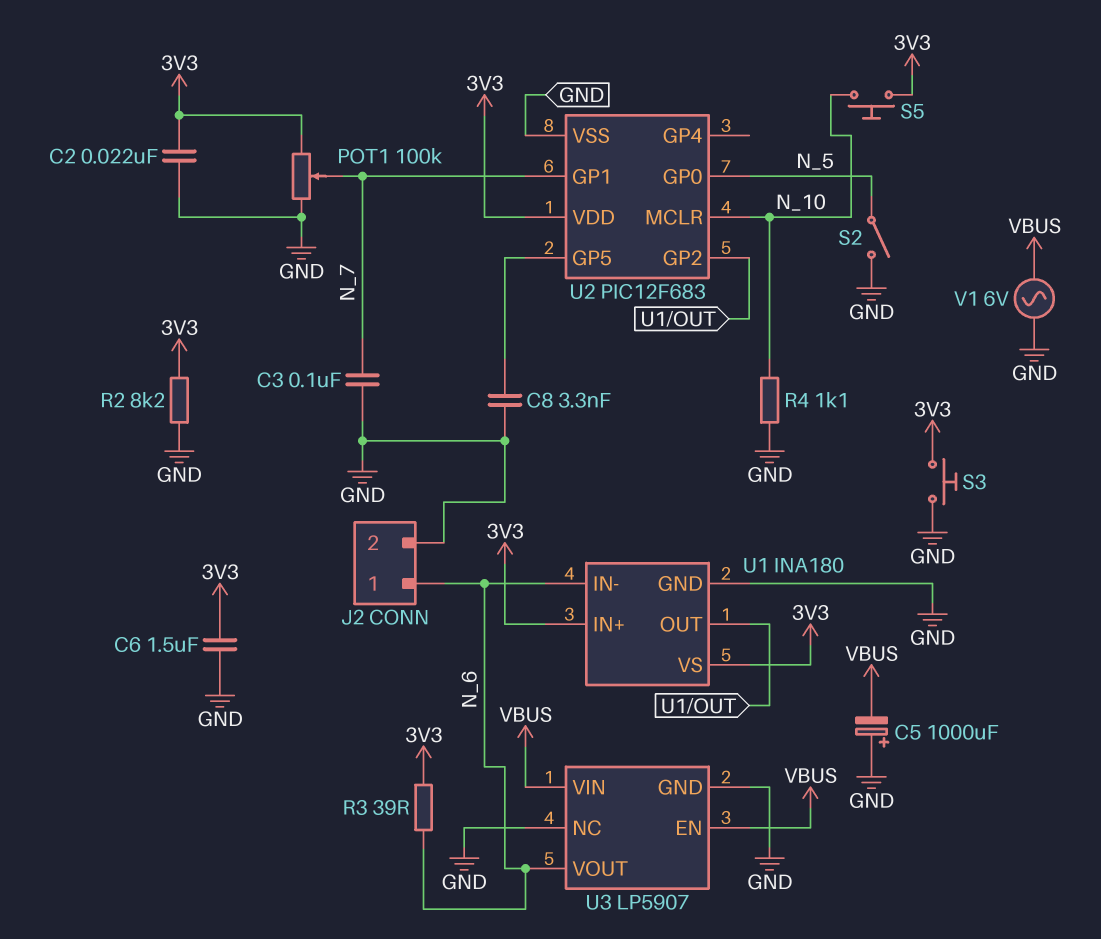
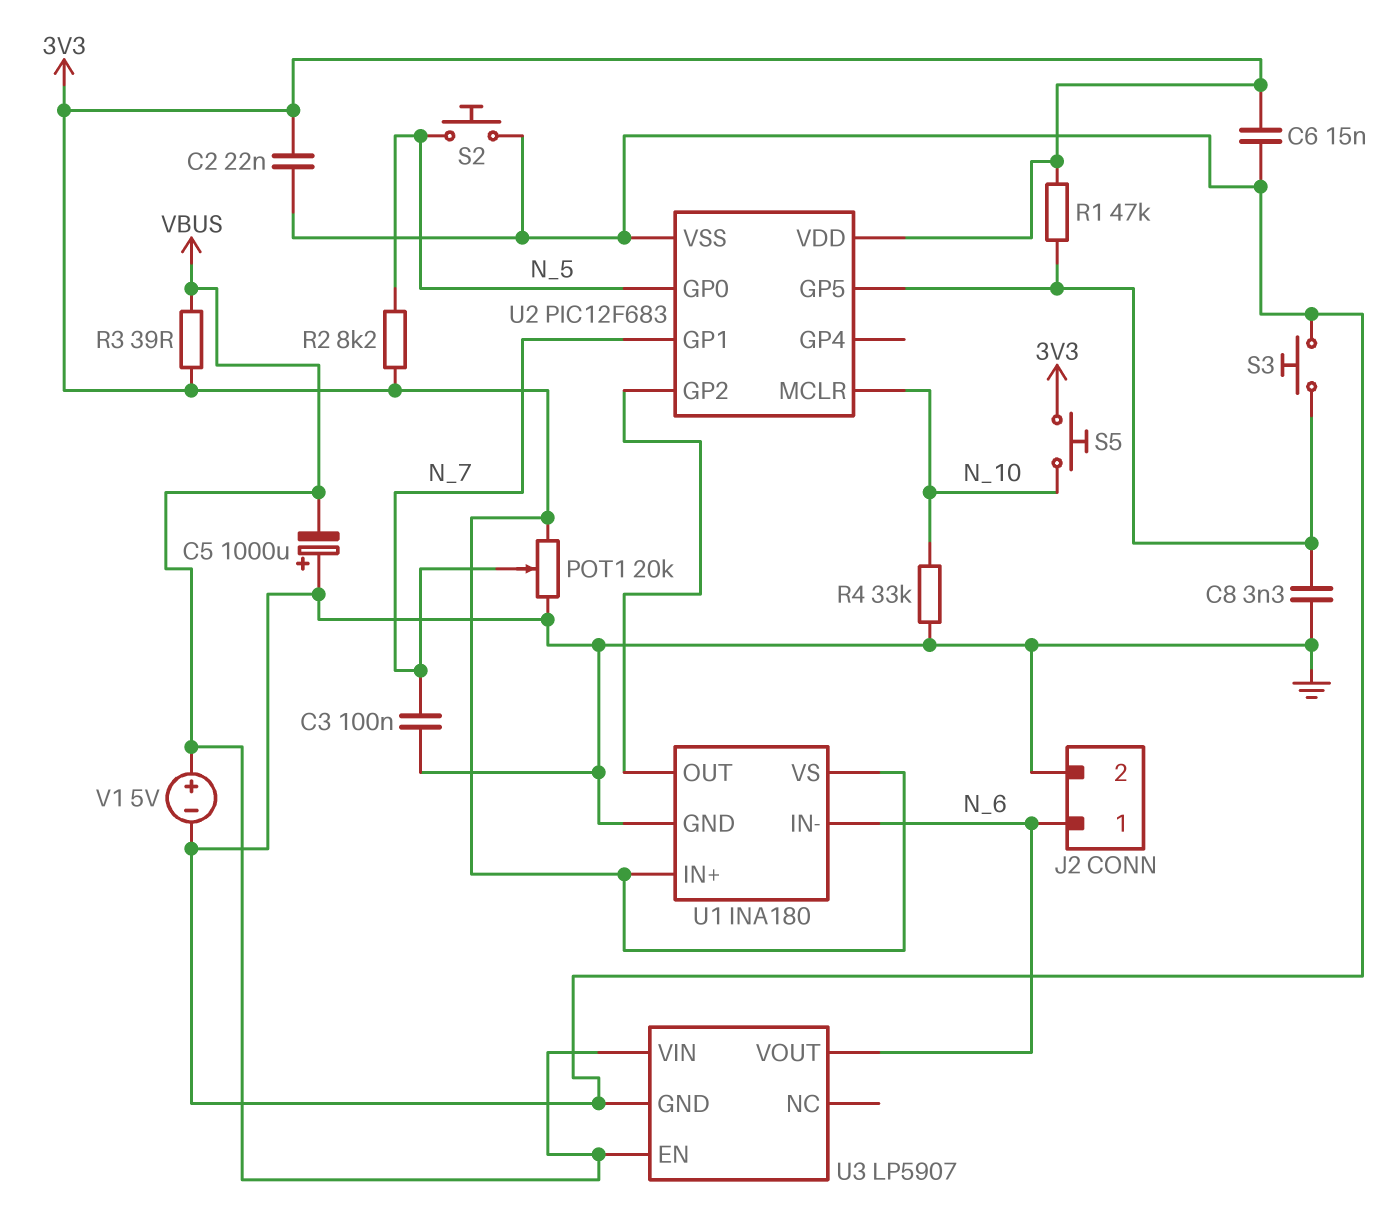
C6: 1.5uF (3V3, GND) -> 15nF (3V3, GND)
POT1: 100k (3V3, GND, wiper N_7) -> 20k (3V3, GND, wiper N_7)
R1: none -> 47k (3V3, U2/GP5)
R2: 8.2k (3V3, GND) -> 8.2k (3V3, N_5)
R3: 39 (3V3, N_6) -> 39 (3V3, VBUS)
R4: 1.1k (GND, N_10) -> 33k (GND, N_10)
S2: switch (GND, N_5) -> button (GND, N_5)
S3: button (3V3, GND) -> button (GND, U2/GP5)
U3 pin NC: GND -> none
V1: AC 6V (GND, VBUS) -> 5V (plus VBUS, minus GND)

